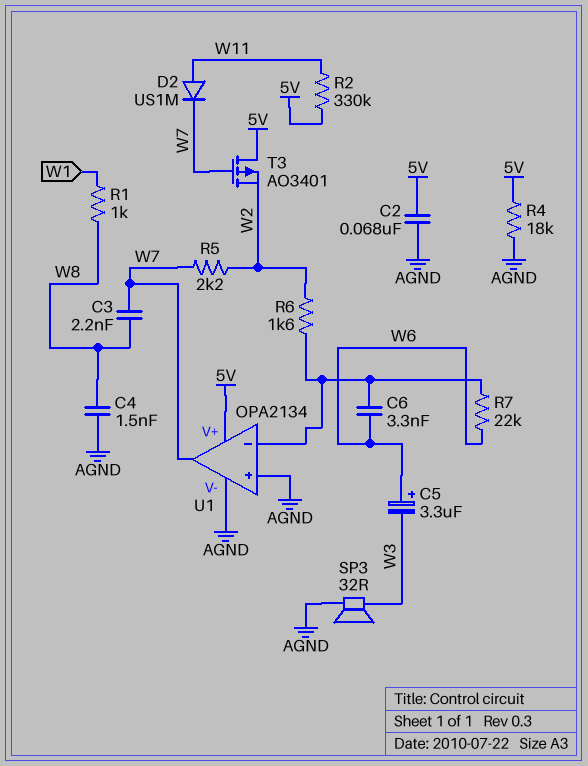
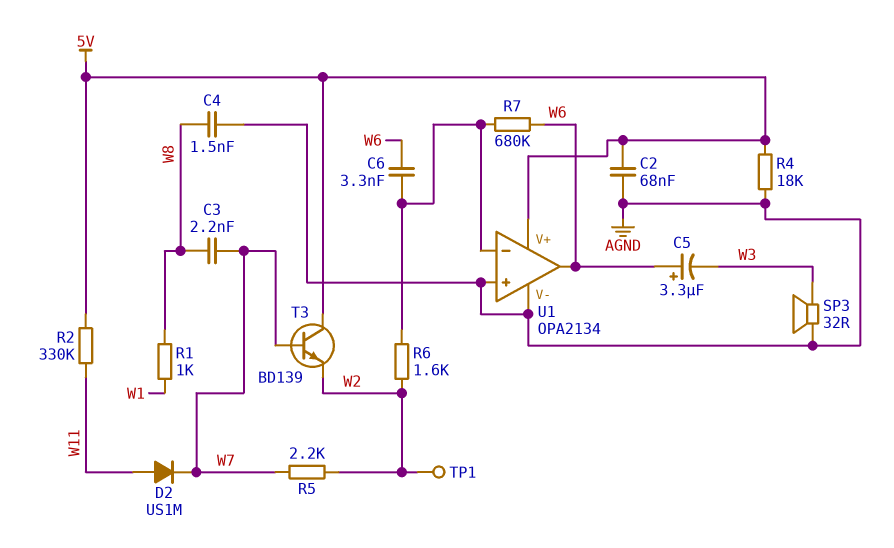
R7: 22k (U1/in-, W6) -> 680k (U1/in-, W6)
T3: PMOS AO3401 (G W7, D 5V, S W2) -> NPN BD139 (B W7, C 5V, E W2)
TP1: none -> test point (W2)
U1 pin out: W7 -> W6

